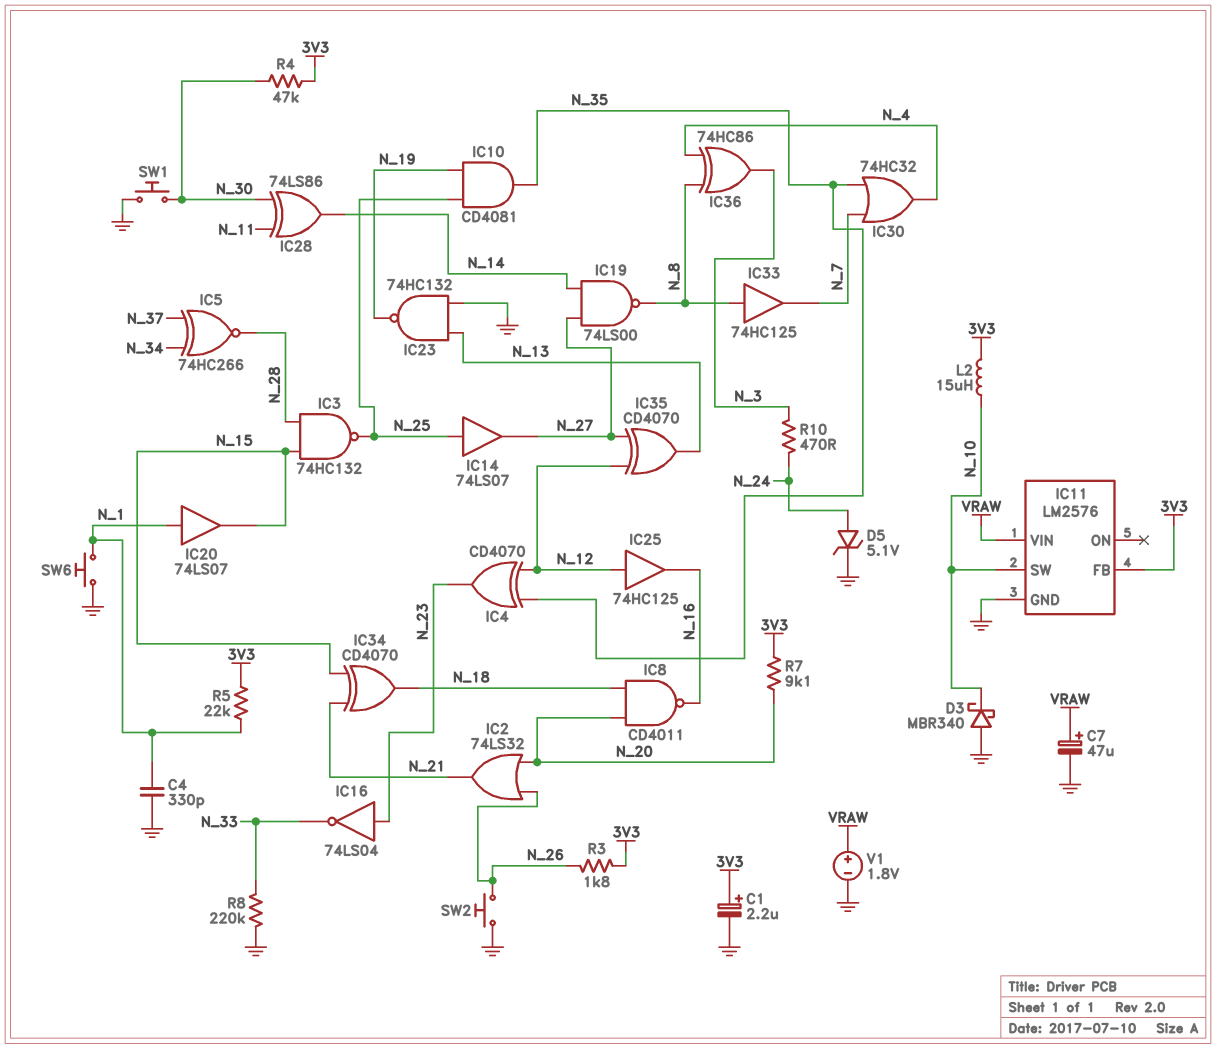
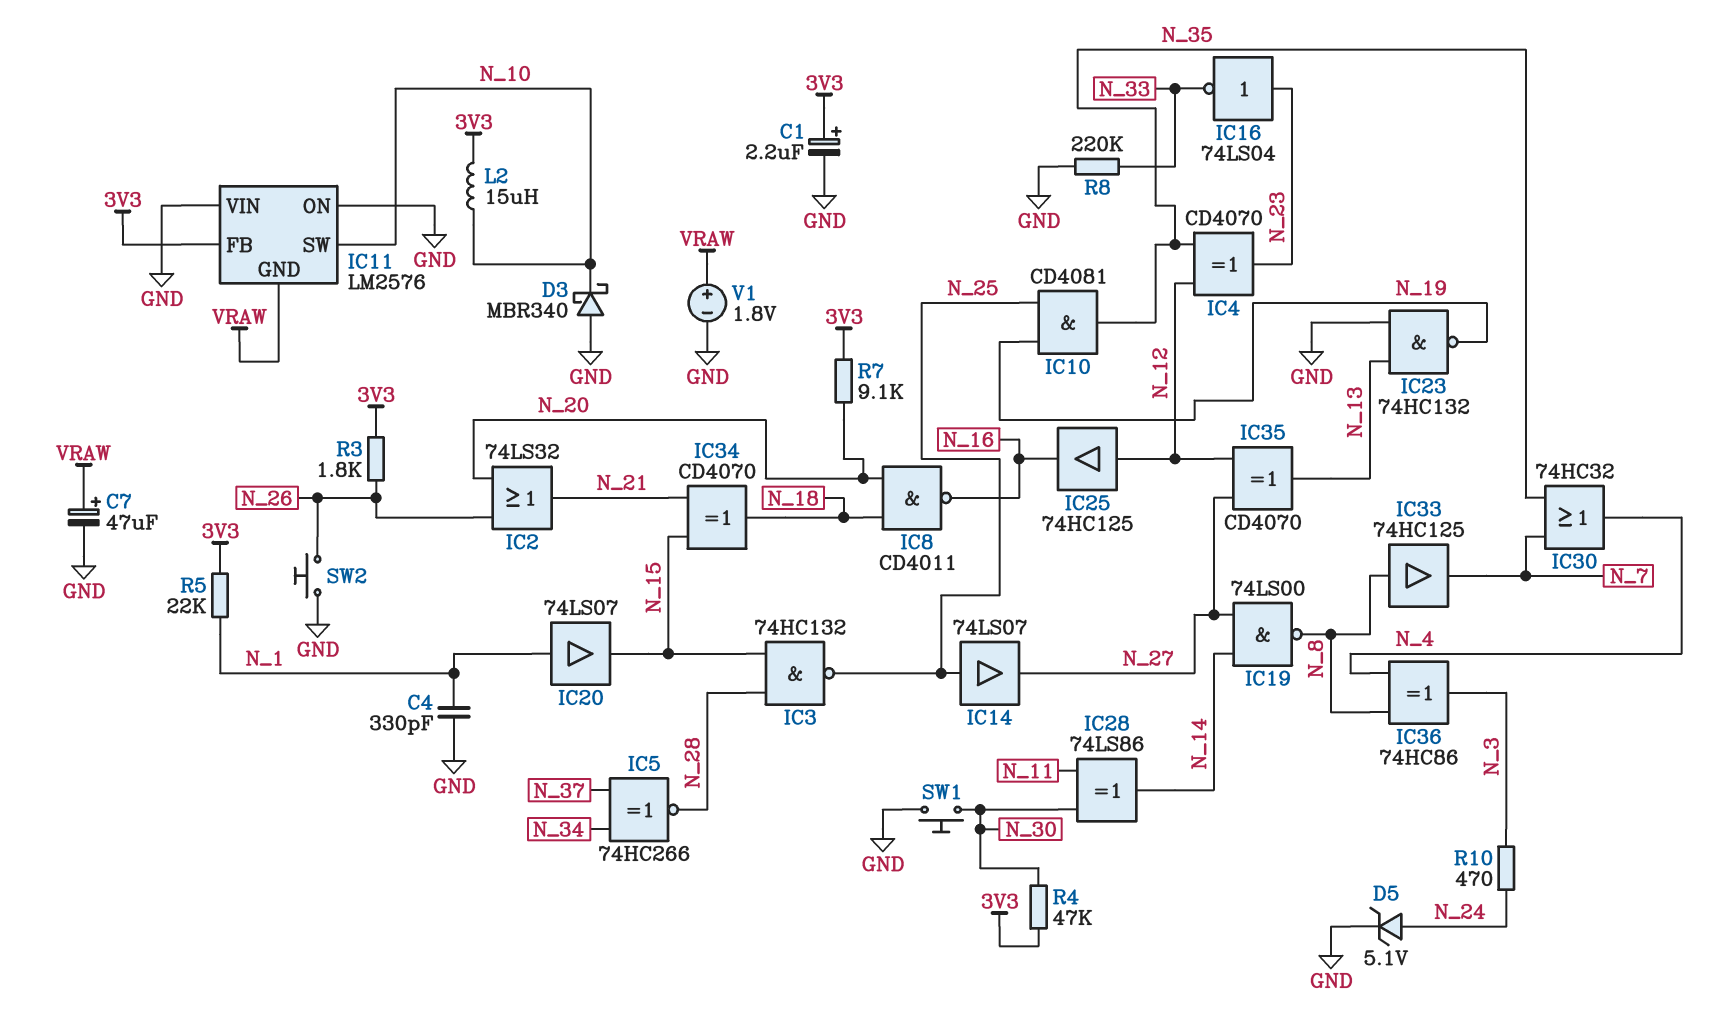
IC11 pin GND: GND -> VRAW
IC11 pin ON: none -> GND
IC11 pin VIN: VRAW -> GND
SW6: button (GND, N_1) -> none

